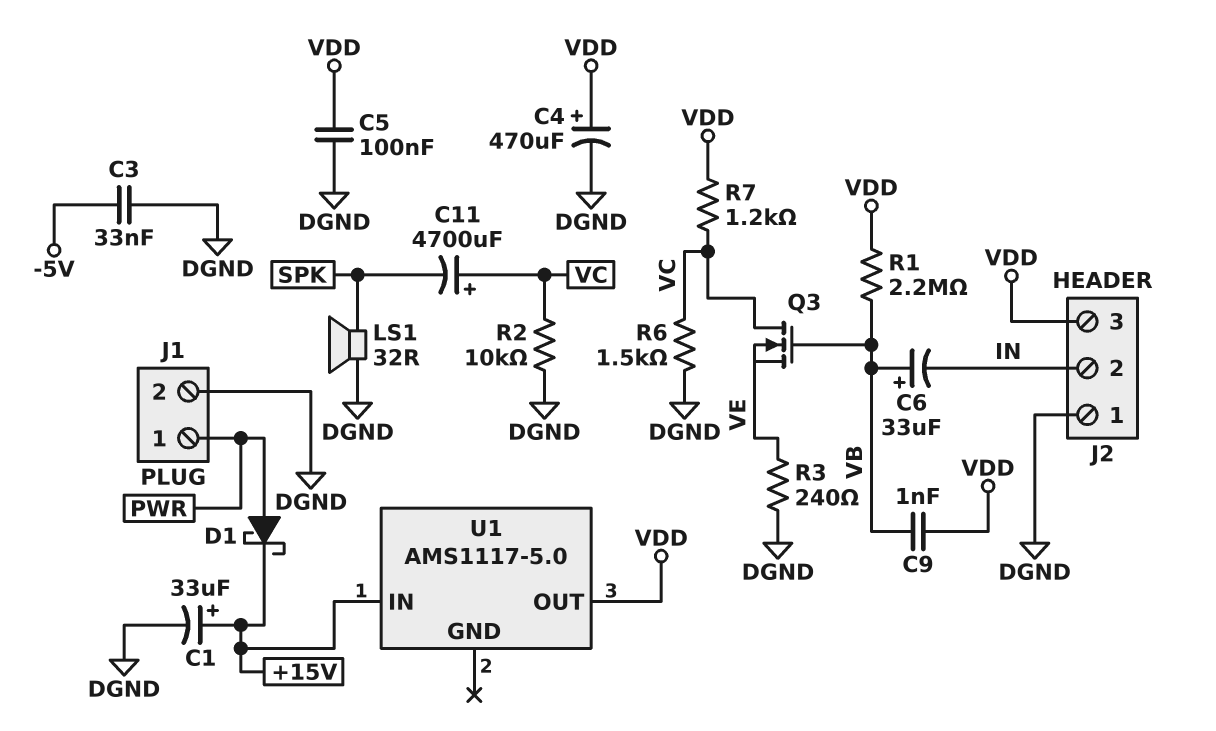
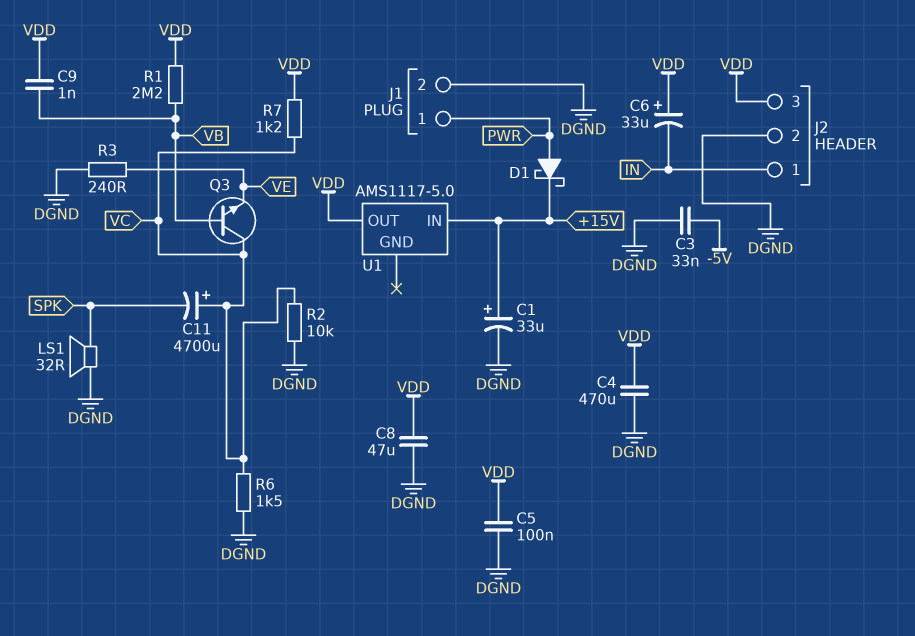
C4: 470uF (plus VDD, minus DGND) -> 470uF (DGND, VDD)
C6: 33uF (plus VB, minus IN) -> 33uF (plus VDD, minus IN)
C8: none -> 47uF (DGND, VDD)
J2 pin 1: DGND -> IN
J2 pin 2: IN -> DGND
Q3: NMOS (G VB, D VC, S VE) -> NPN (B VB, C VC, E VE)

